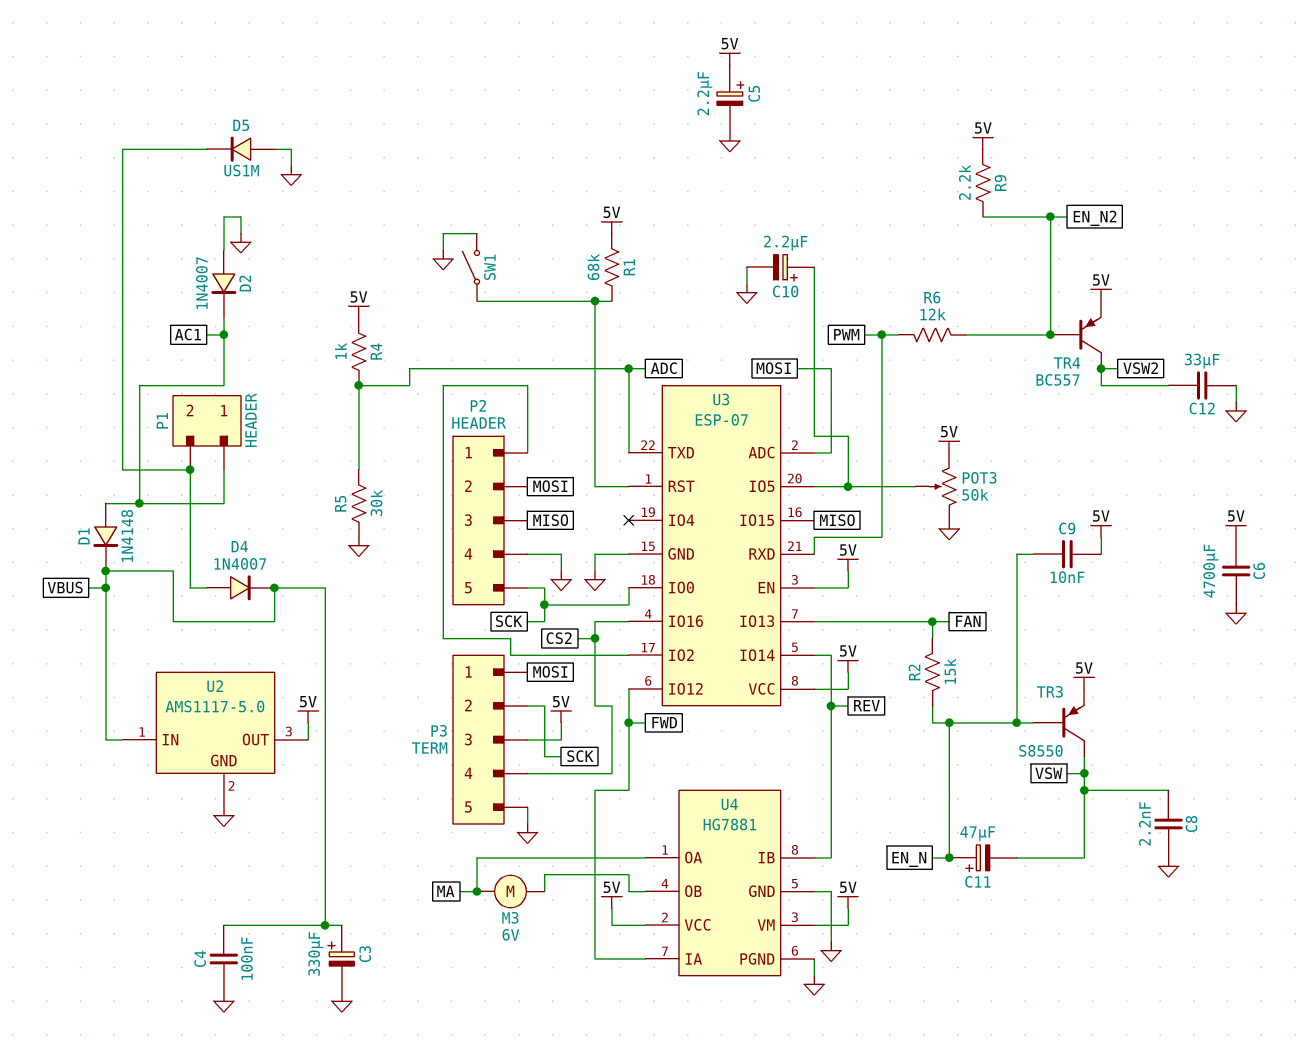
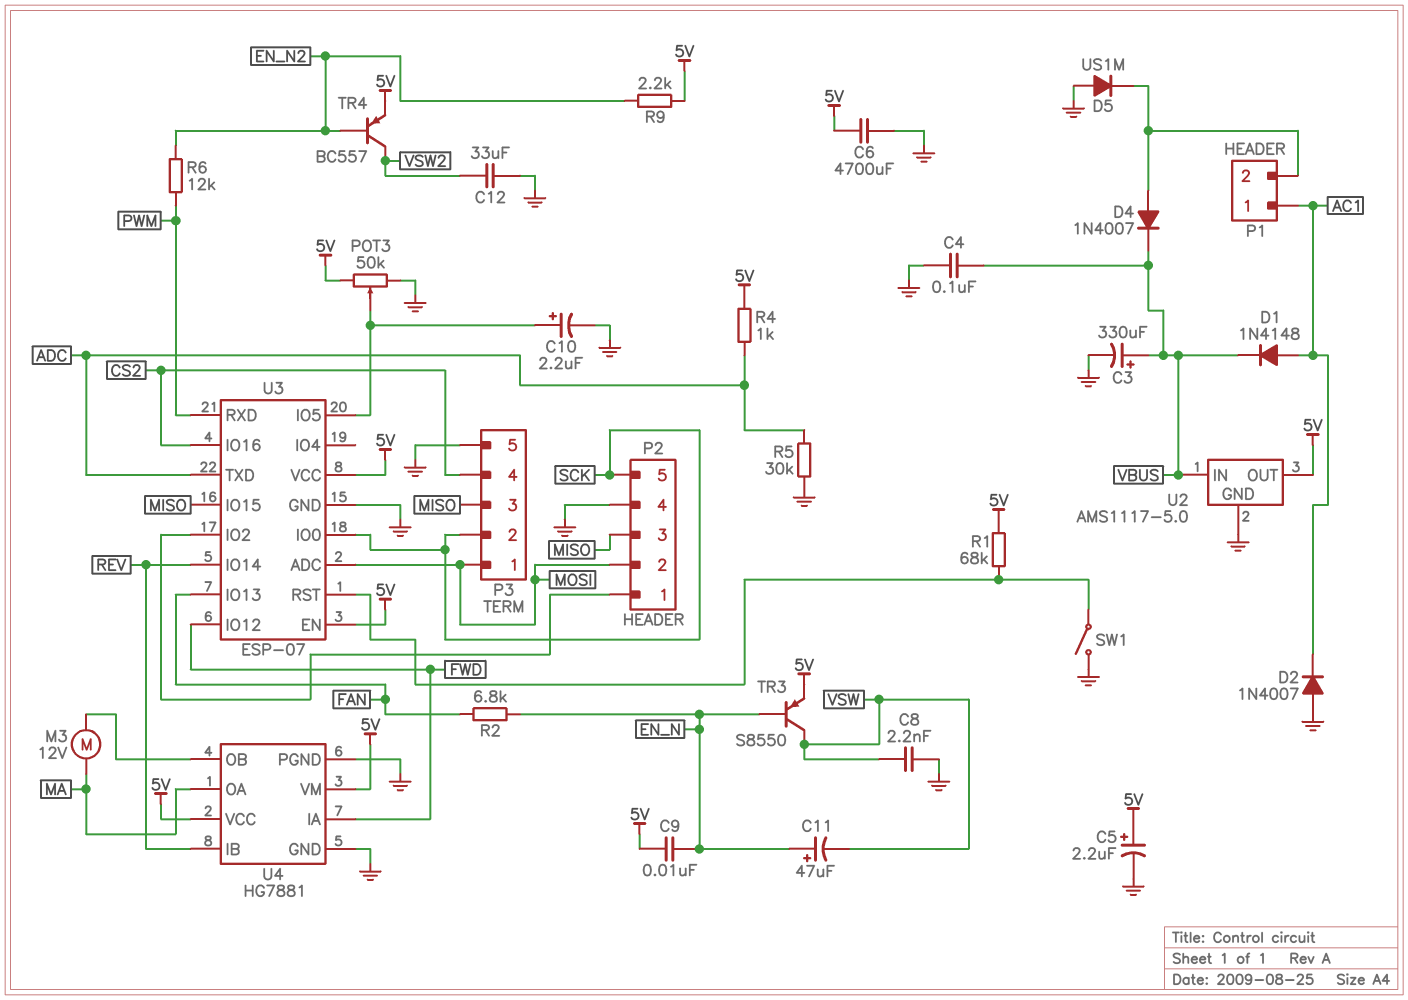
M3: motor 6V (MA, U4/OB) -> motor 12V (MA, U4/OB)
P3 pin 3: 5V -> MISO
R2: 15k (EN_N, FAN) -> 6.8k (EN_N, FAN)

